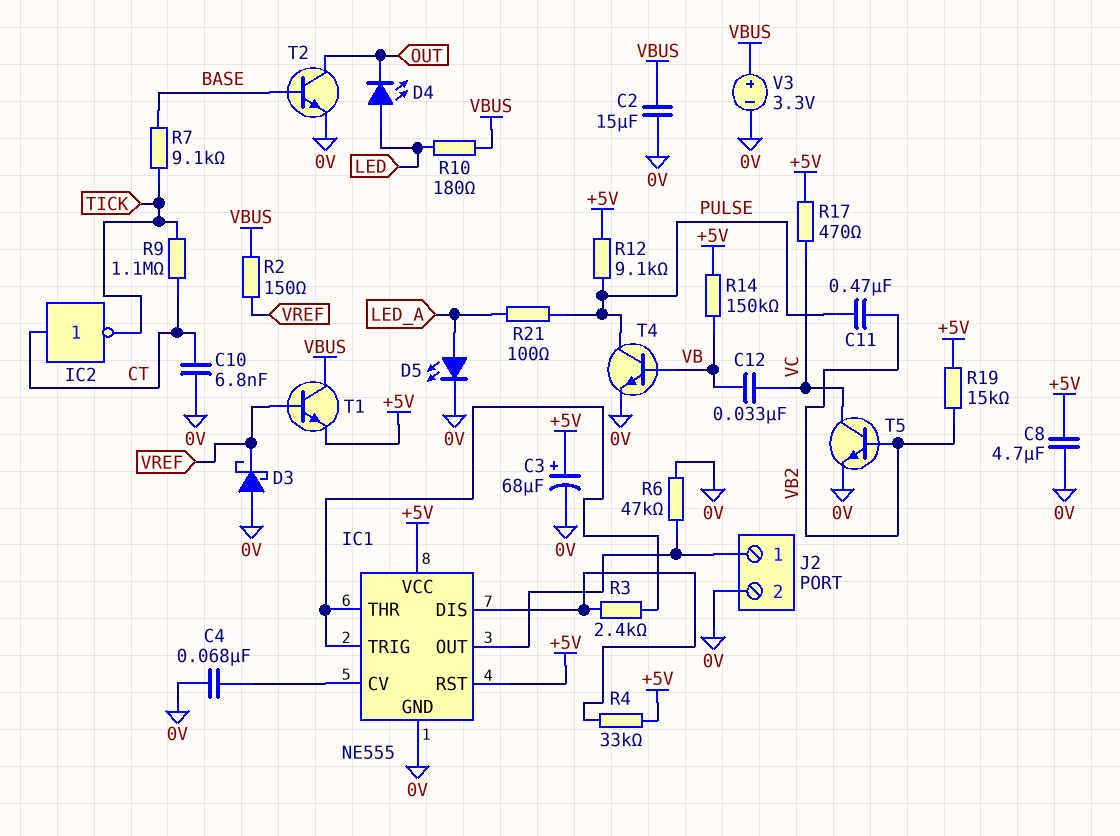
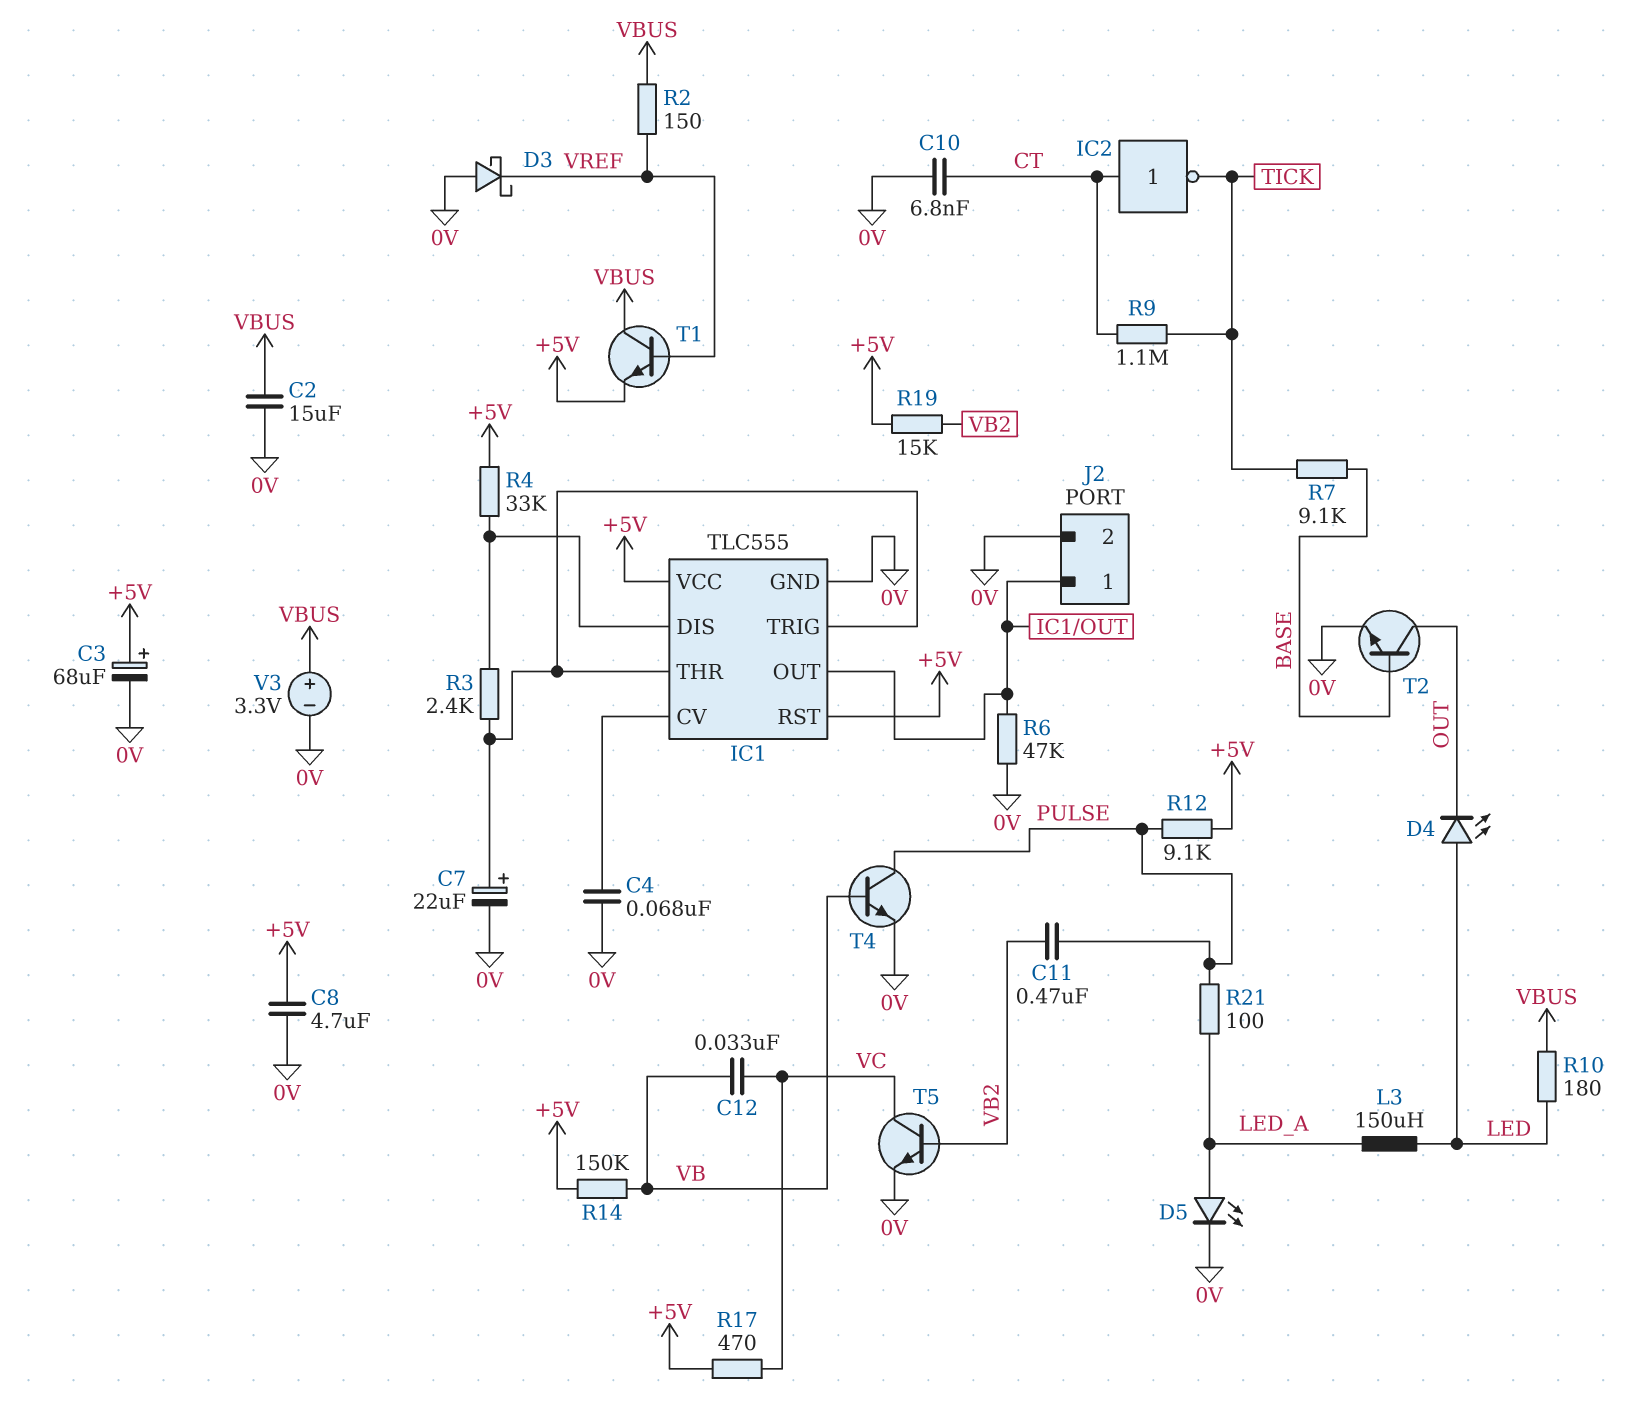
C7: none -> 22uF (plus IC1/THR, minus 0V)
IC1: NE555 -> TLC555
L3: none -> 150uH (LED, LED_A)

